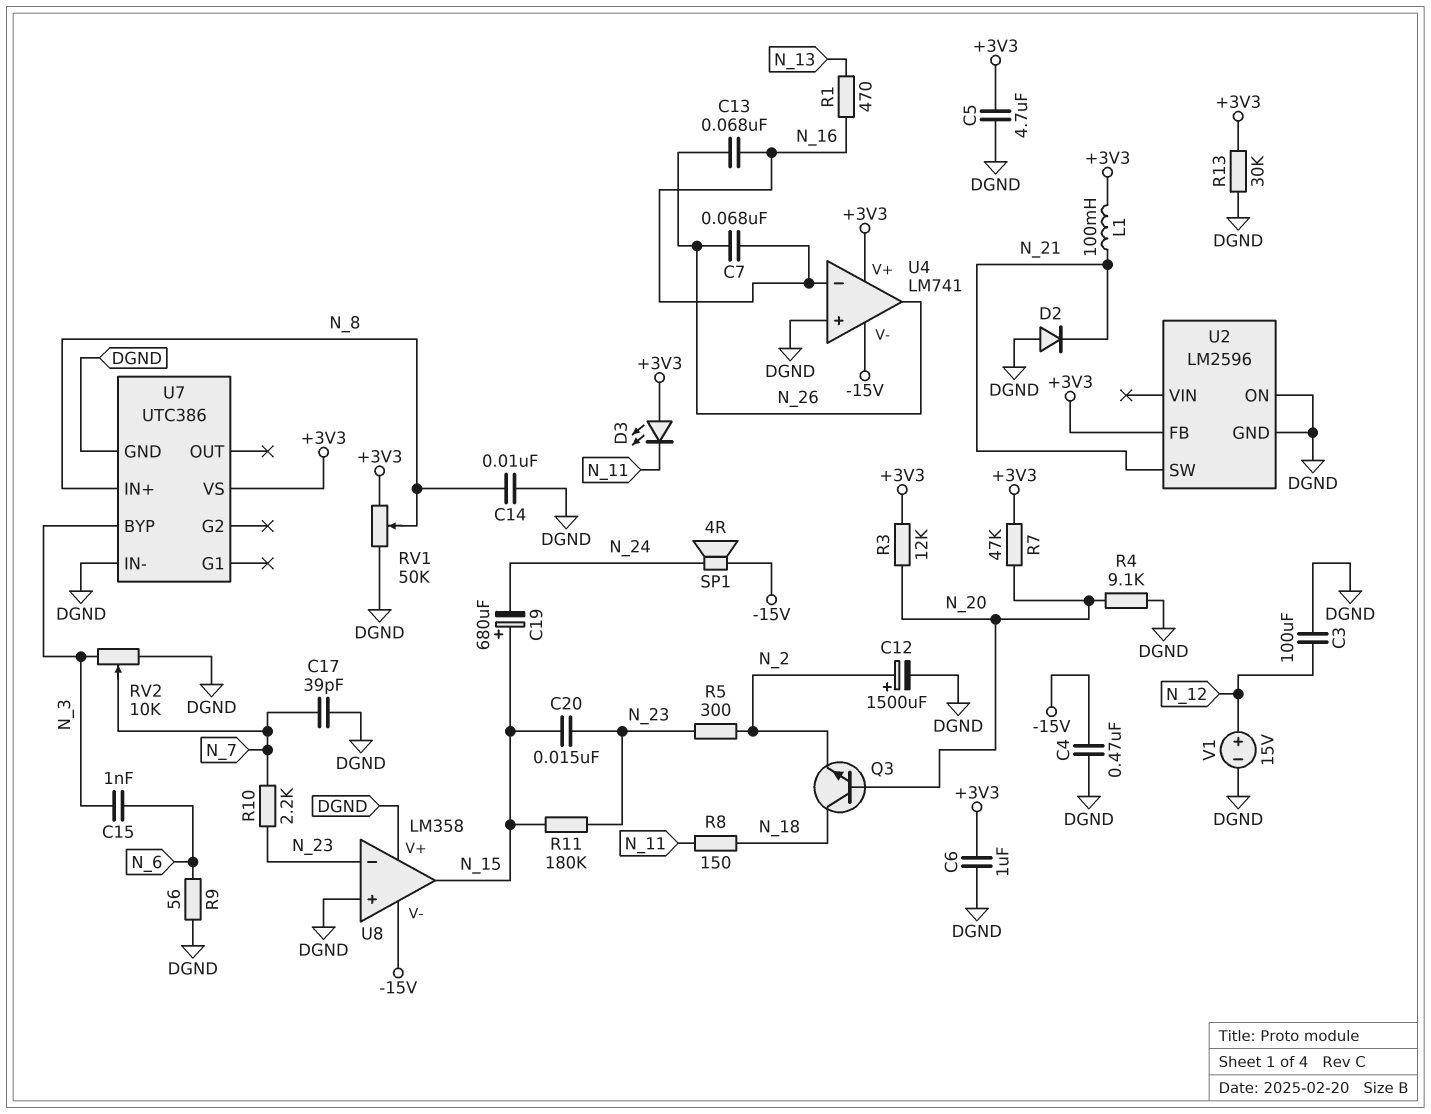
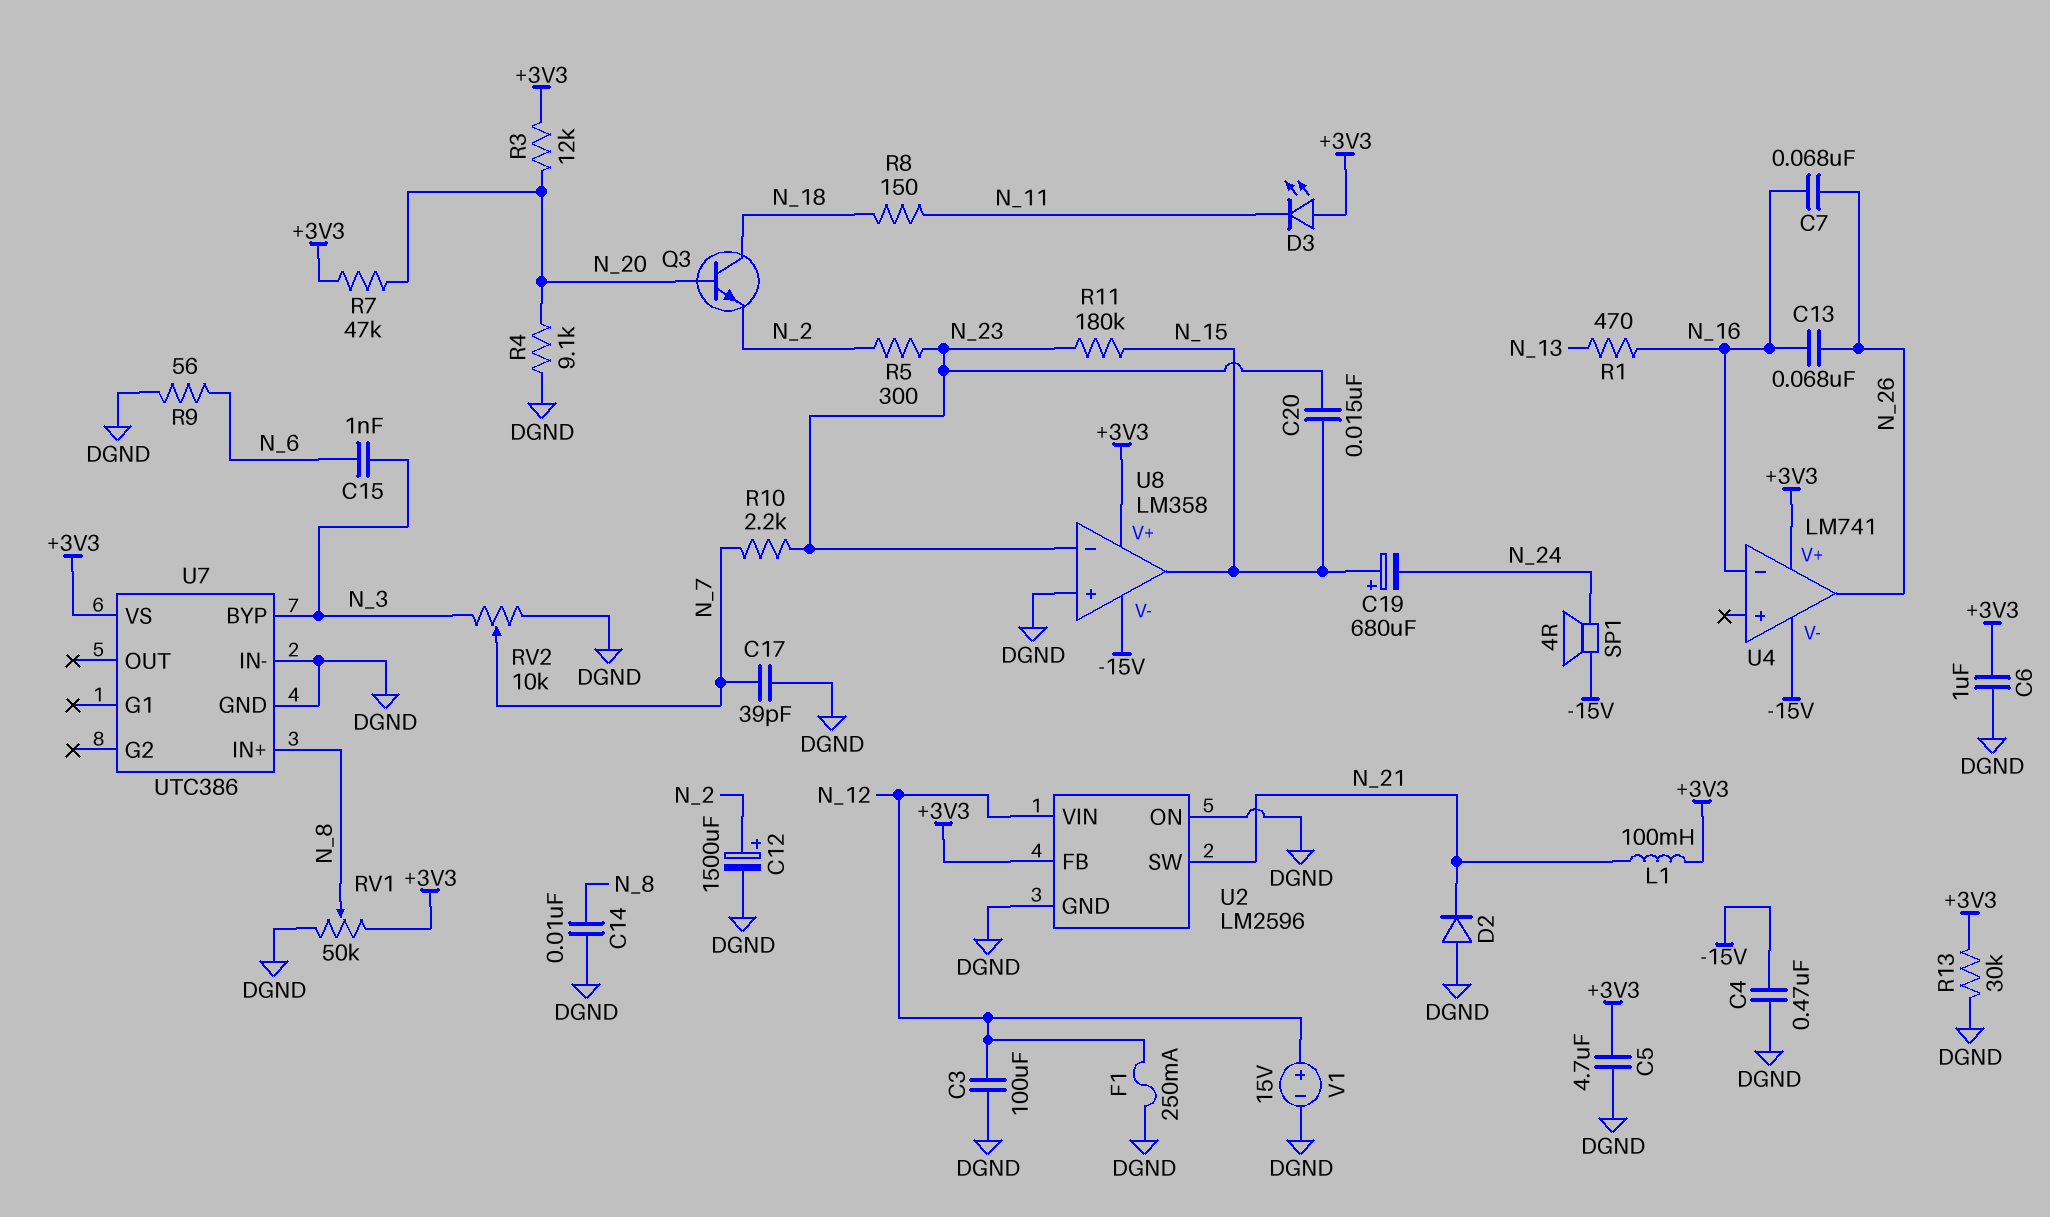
F1: none -> 250mA (DGND, N_12)
U2 pin VIN: none -> N_12
U4 pin in+: DGND -> none
U8 pin V+: DGND -> +3V3

